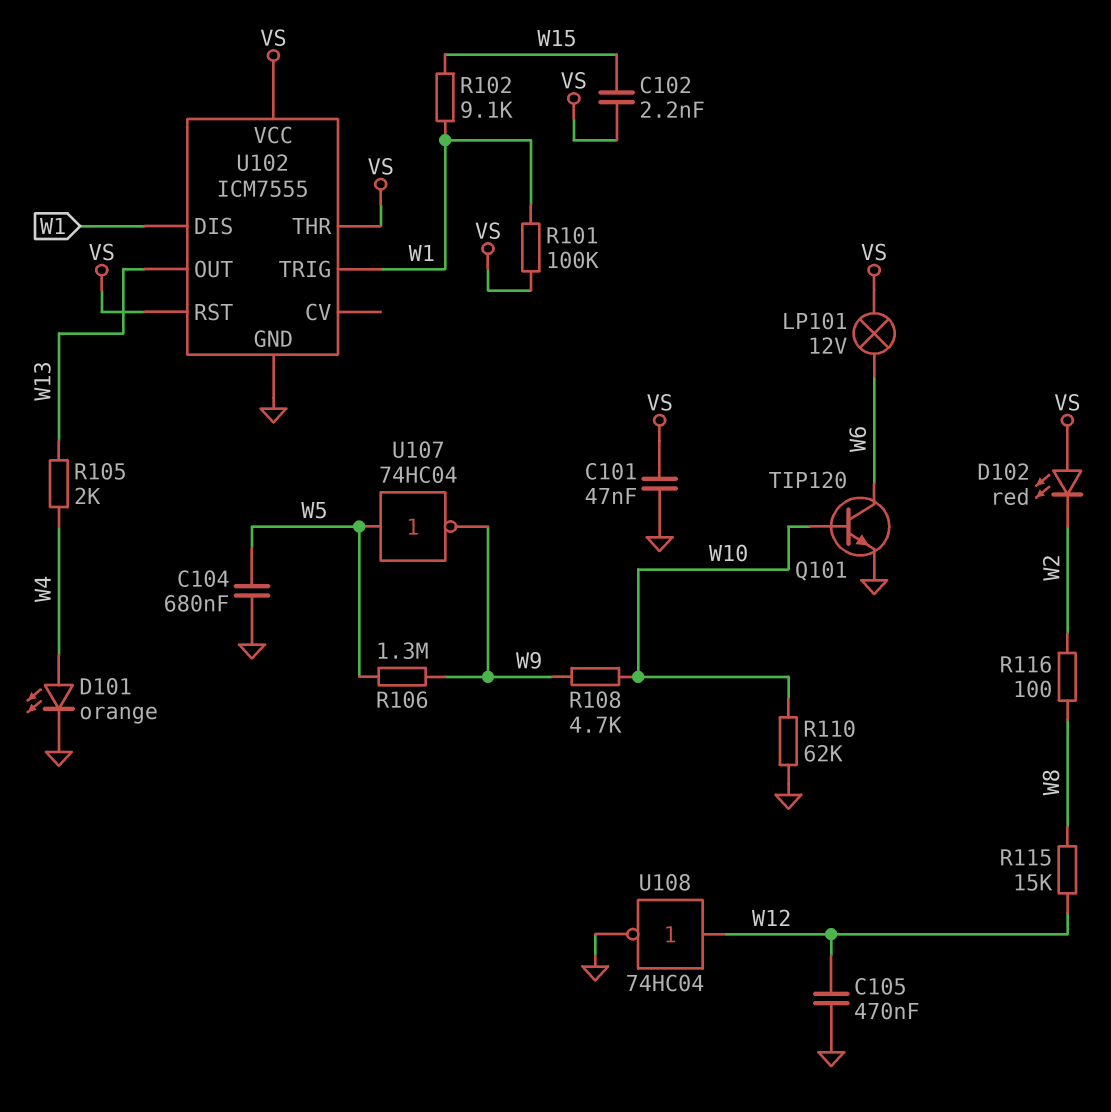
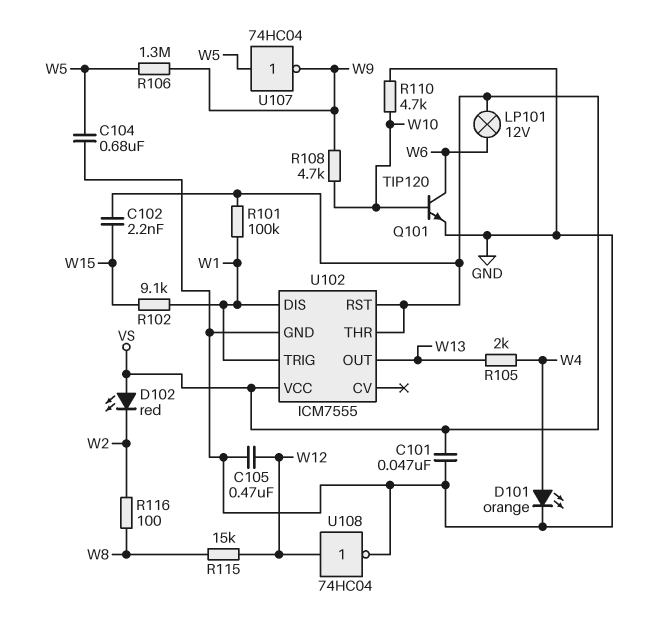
R110: 62k (GND, W10) -> 4.7k (GND, W10)

